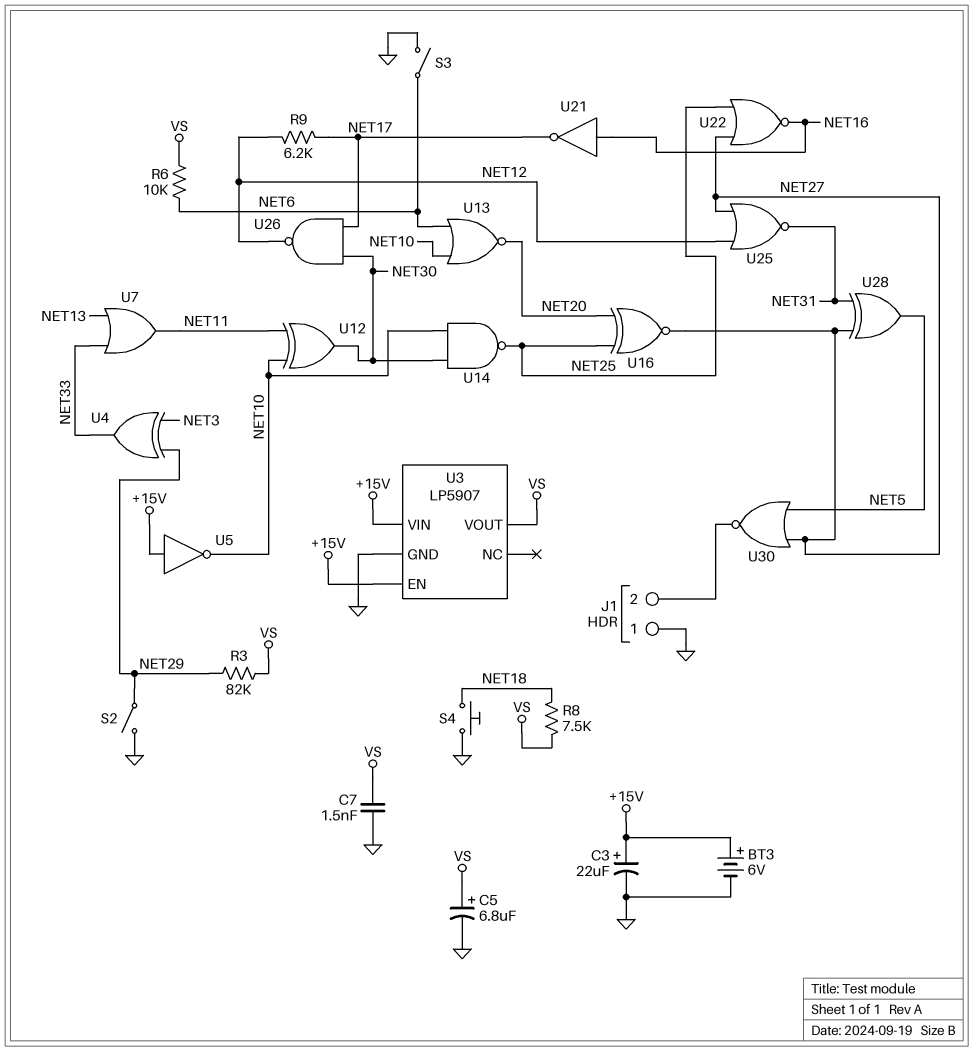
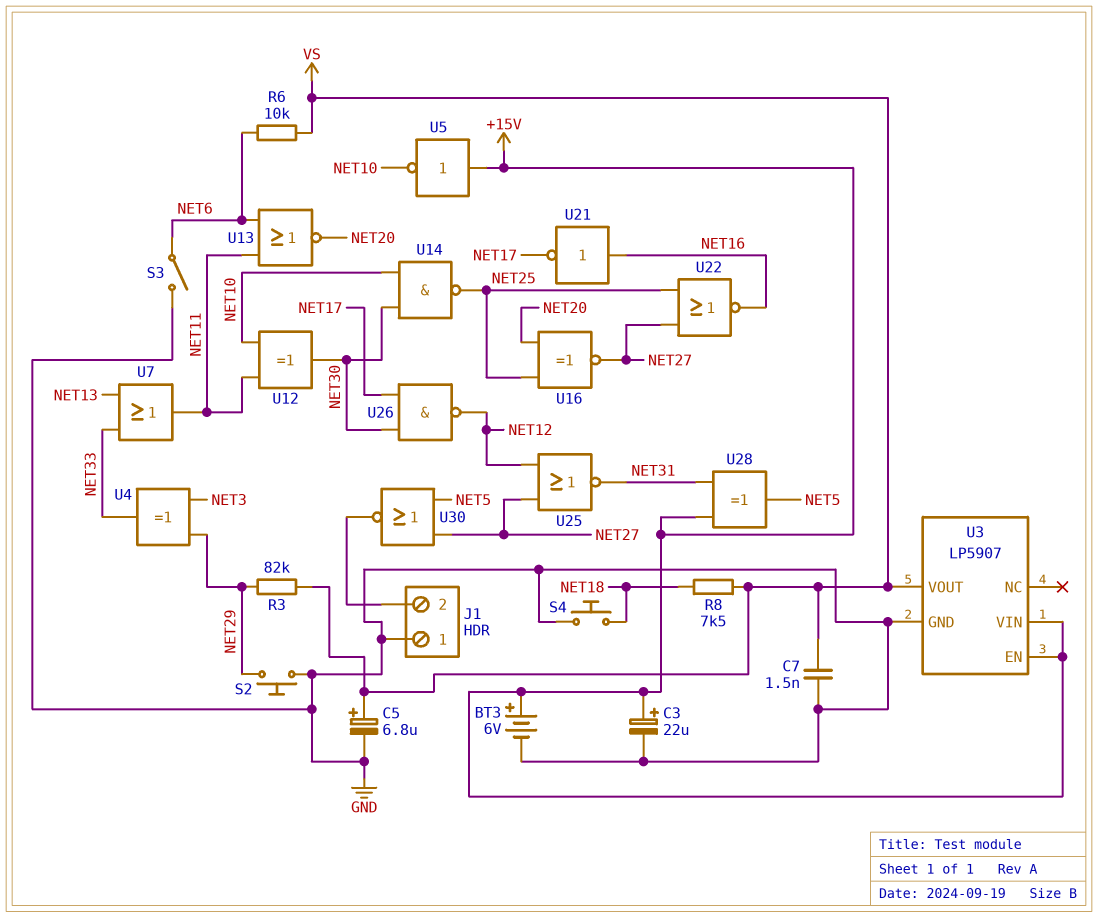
R9: 6.2k (NET12, NET17) -> none
S2: switch (GND, NET29) -> button (GND, NET29)
U13: NOR (in NET6, in NET10, out NET20) -> NOR (in NET6, in NET11, out NET20)
U28: XOR (in NET27, in NET31, out NET5) -> XOR (in +15V, in NET31, out NET5)

